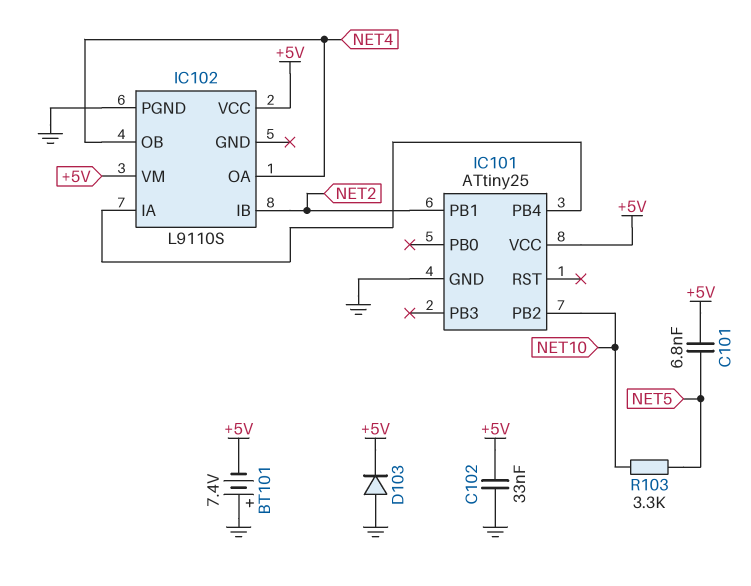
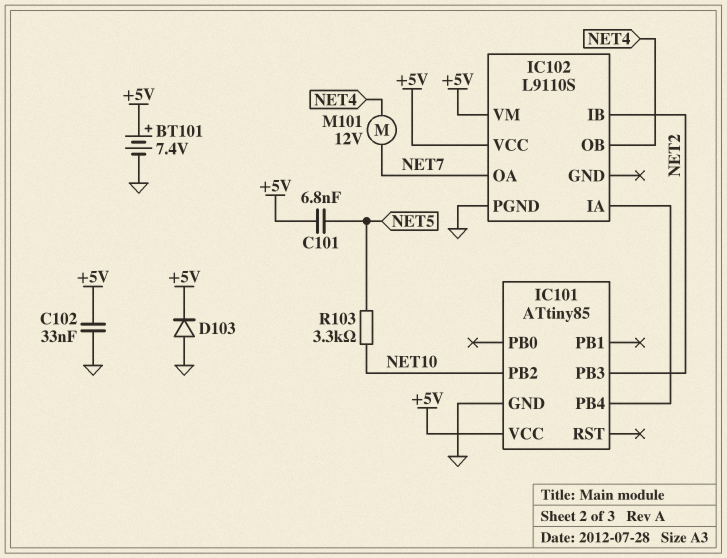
BT101: 7.4V (plus GND, minus +5V) -> 7.4V (plus +5V, minus GND)
IC101: ATtiny25 -> ATtiny85
IC101 pin PB1: NET2 -> none
IC101 pin PB3: none -> NET2
IC102 pin OA: NET4 -> NET7
M101: none -> motor 12V (NET4, NET7)

